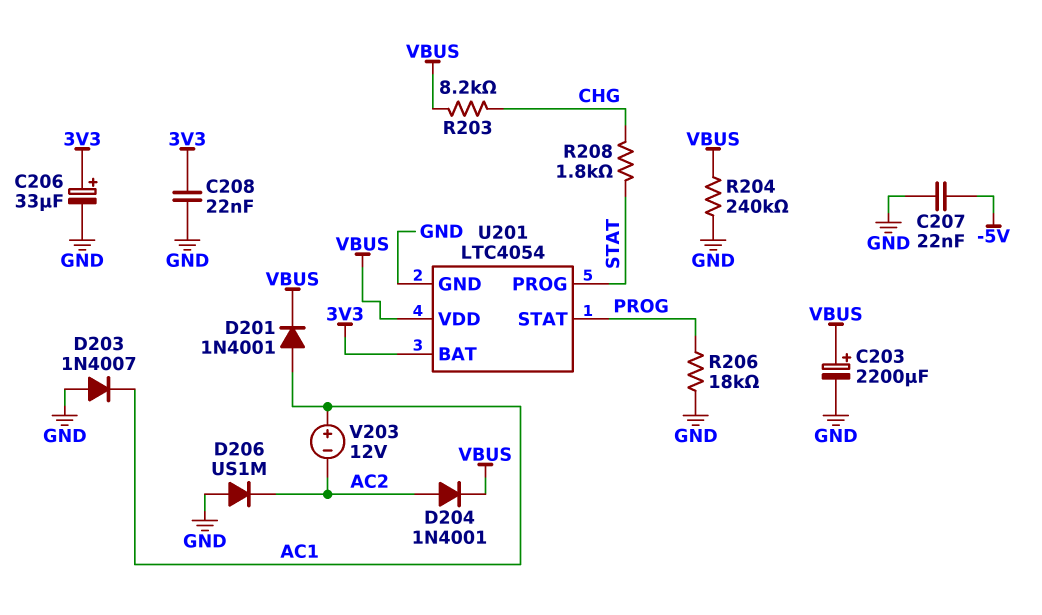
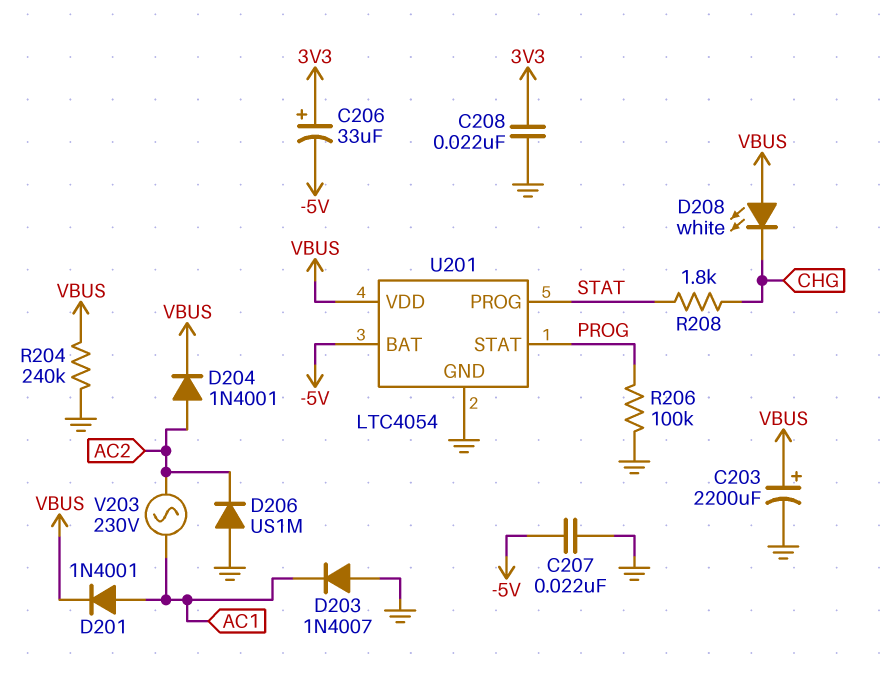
C206: 33uF (plus 3V3, minus GND) -> 33uF (plus 3V3, minus -5V)
D208: none -> LED white (A VBUS, K CHG)
R203: 8.2k (CHG, VBUS) -> none
R206: 18k (GND, PROG) -> 100k (GND, PROG)
U201 pin BAT: 3V3 -> -5V
V203: 12V (plus AC1, minus AC2) -> AC 230V (AC1, AC2)

